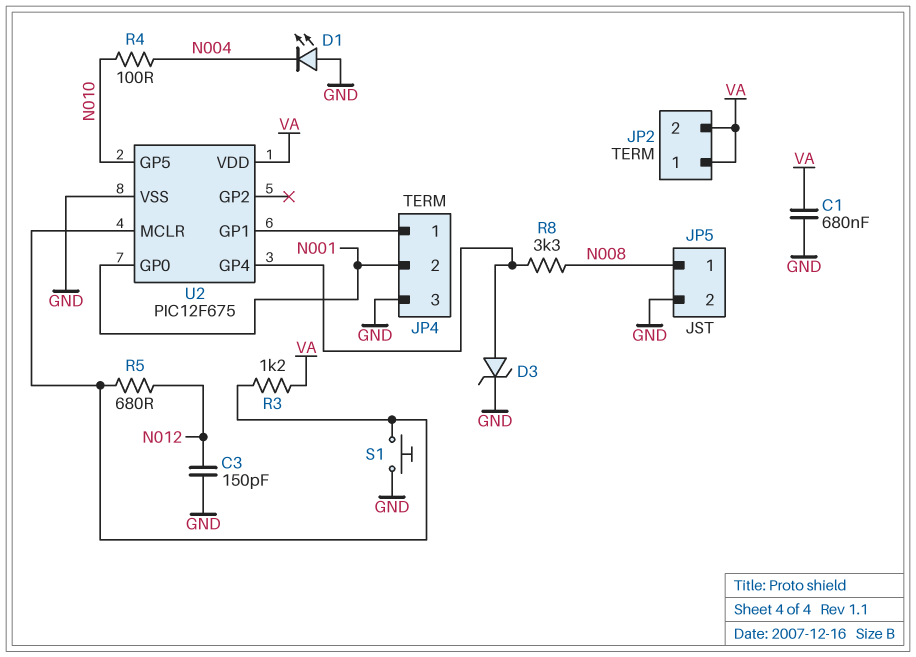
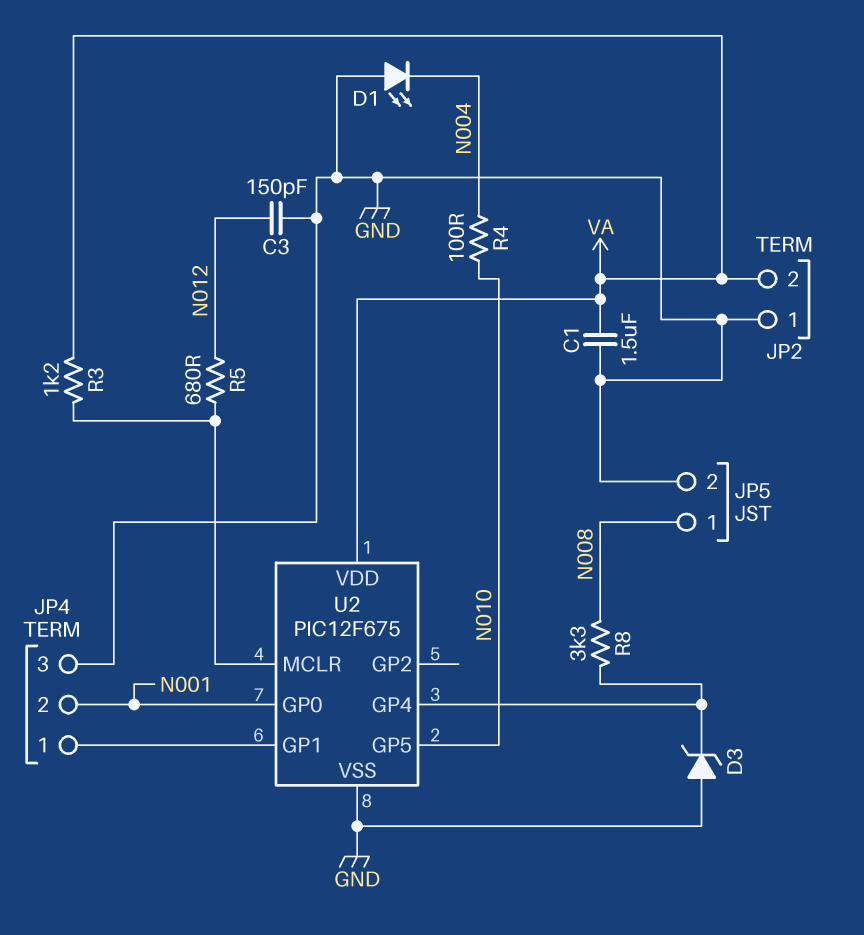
C1: 680nF (GND, VA) -> 1.5uF (GND, VA)
D3: zener (A U2/GP4, K GND) -> zener (A GND, K U2/GP4)
JP2 pin 1: VA -> GND
S1: button (GND, U2/MCLR) -> none

